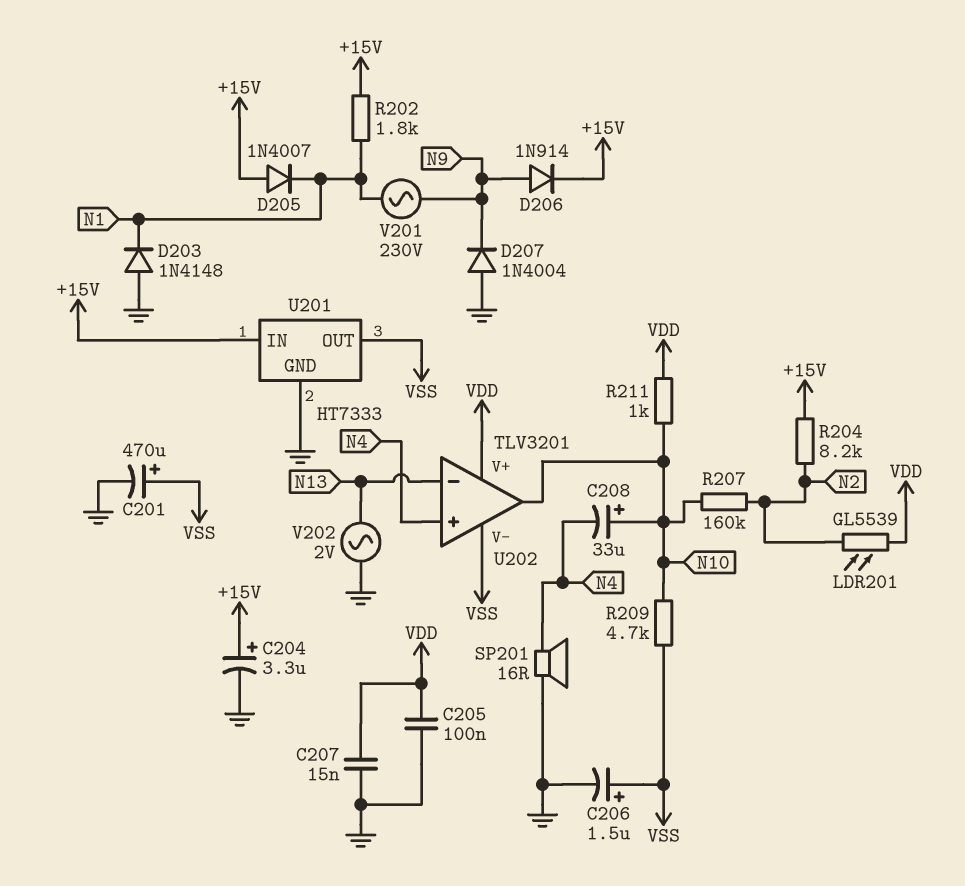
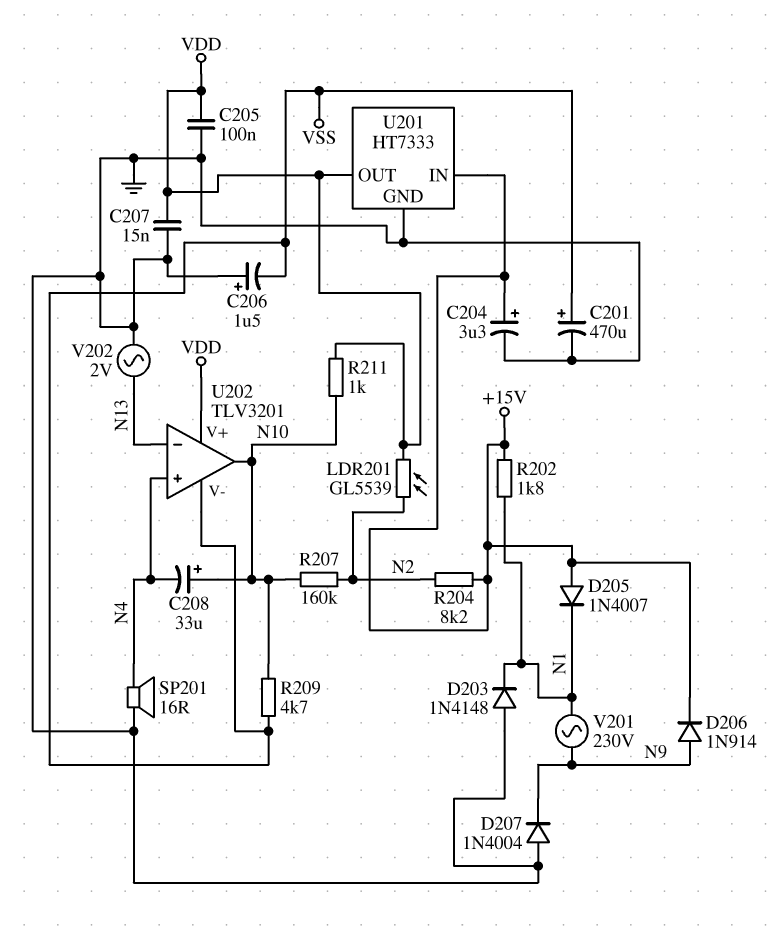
C206: 1.5uF (plus VSS, minus GND) -> 1.5uF (plus GND, minus VSS)
U201 pin OUT: VSS -> VDD

